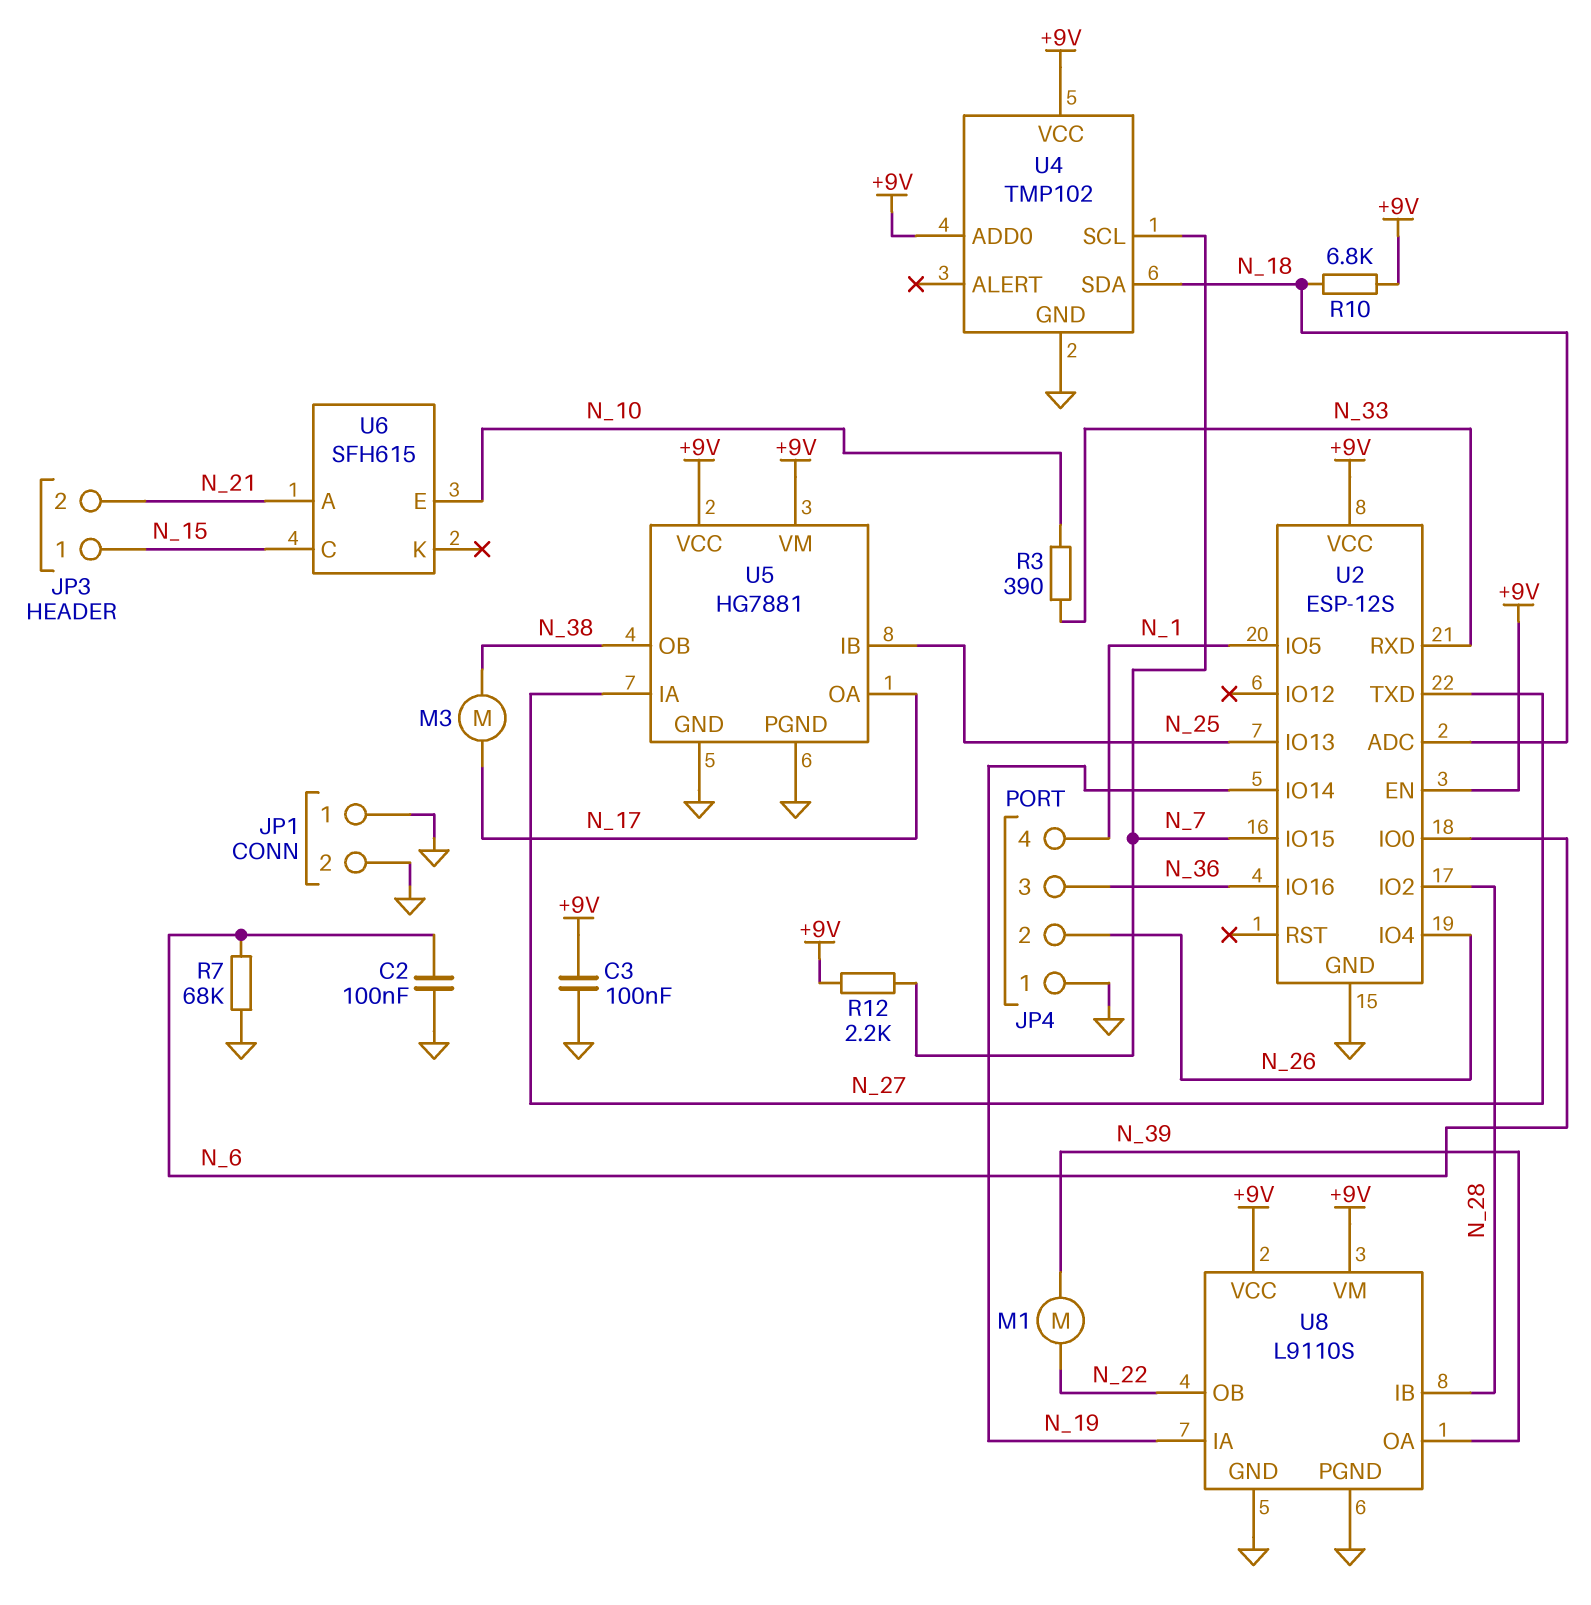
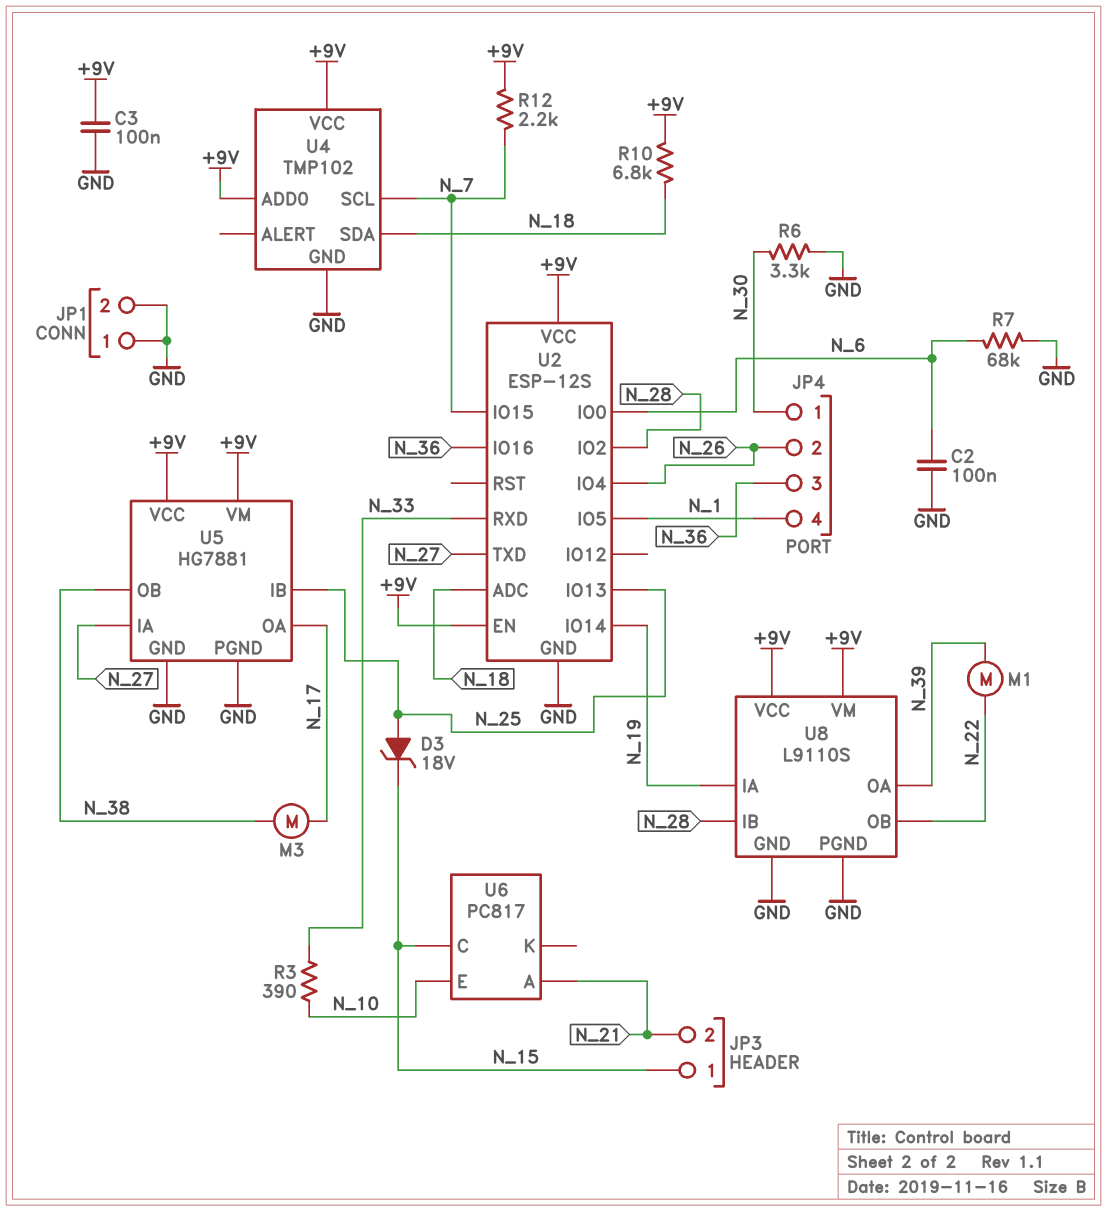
D3: none -> zener 18V (A N_25, K N_15)
JP4 pin 1: GND -> N_30
R6: none -> 3.3k (GND, N_30)
U6: SFH615 -> PC817

